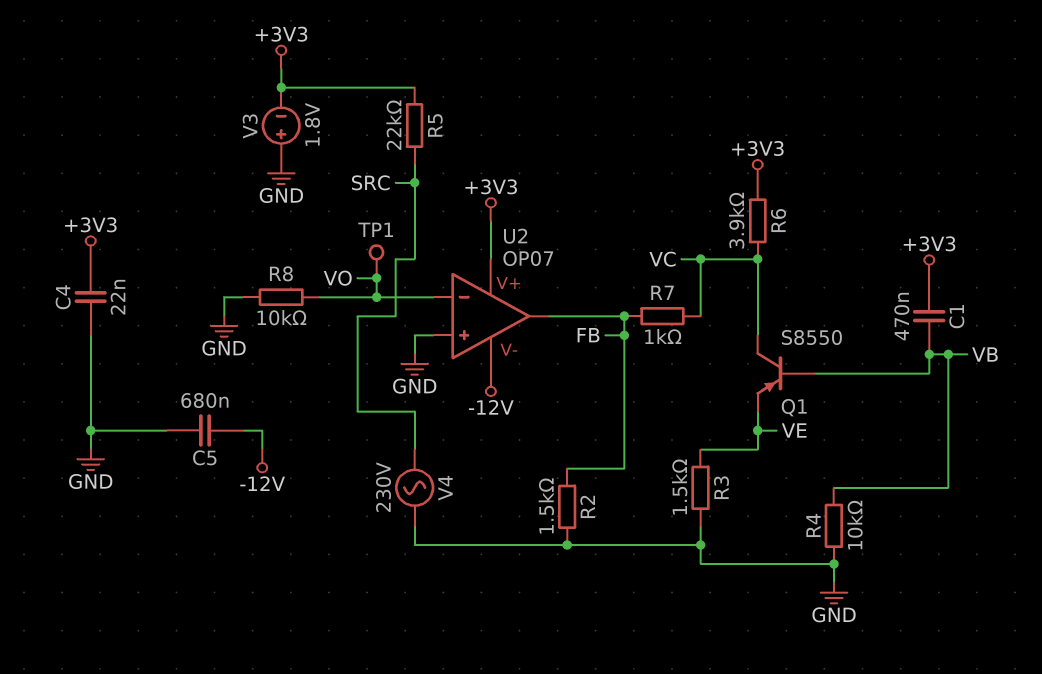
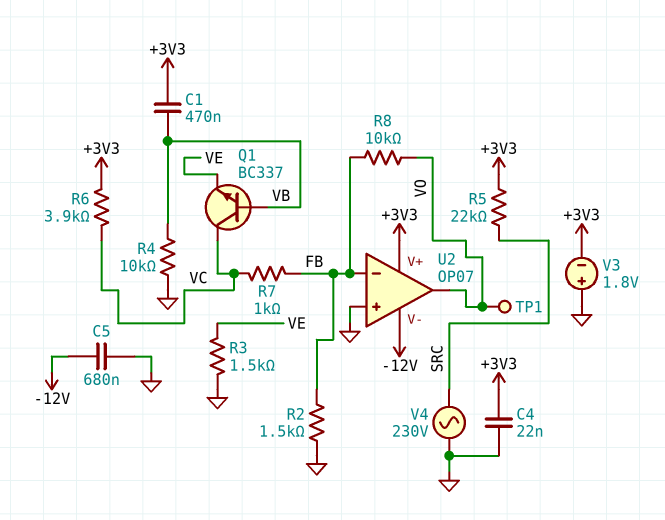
Q1: PNP S8550 (B VB, C VC, E VE) -> NPN BC337 (B VB, C VC, E VE)
R8: 10k (GND, VO) -> 10k (FB, VO)
U2 pin in-: VO -> FB
U2 pin out: FB -> VO

